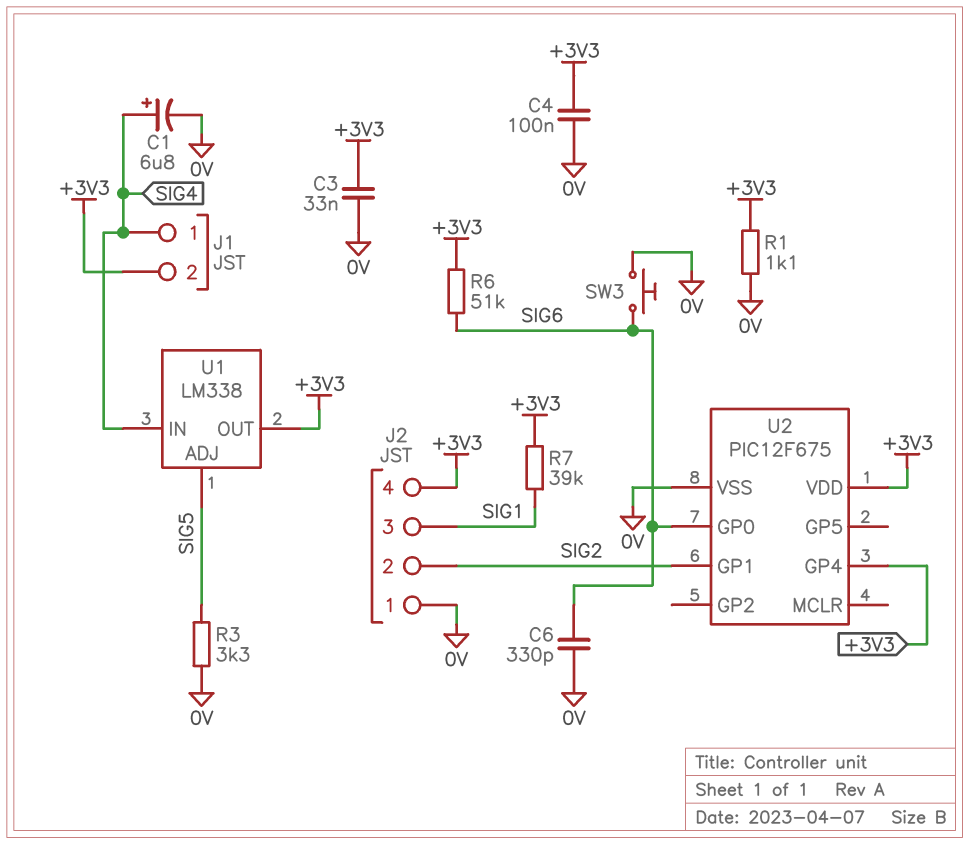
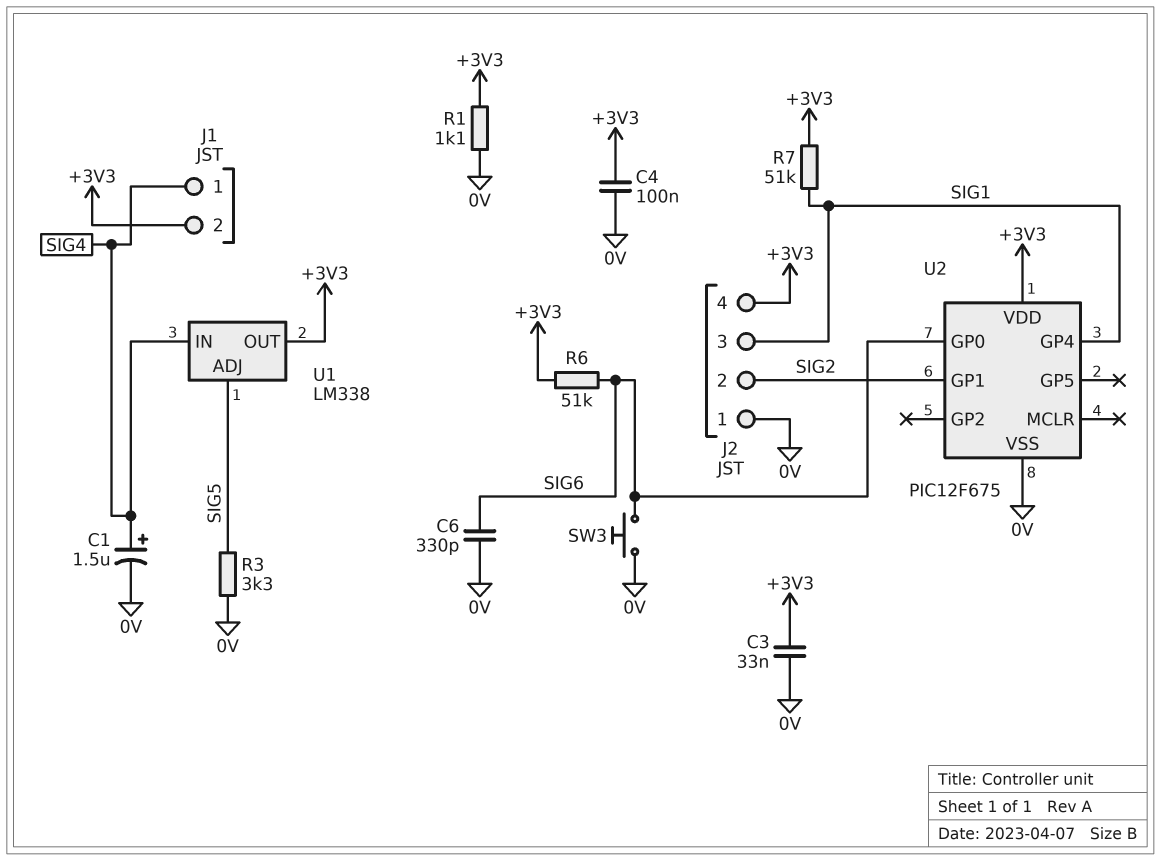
C1: 6.8uF (plus SIG4, minus 0V) -> 1.5uF (plus SIG4, minus 0V)
R7: 39k (+3V3, SIG1) -> 51k (+3V3, SIG1)
U2 pin GP4: +3V3 -> SIG1

